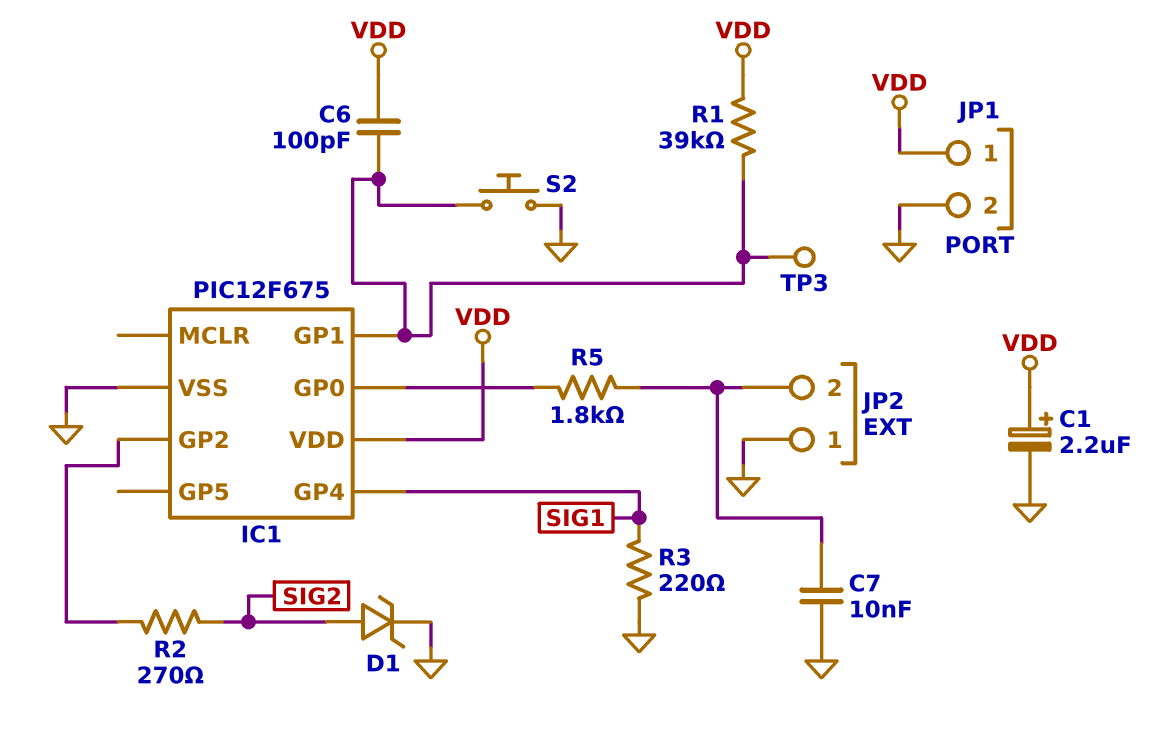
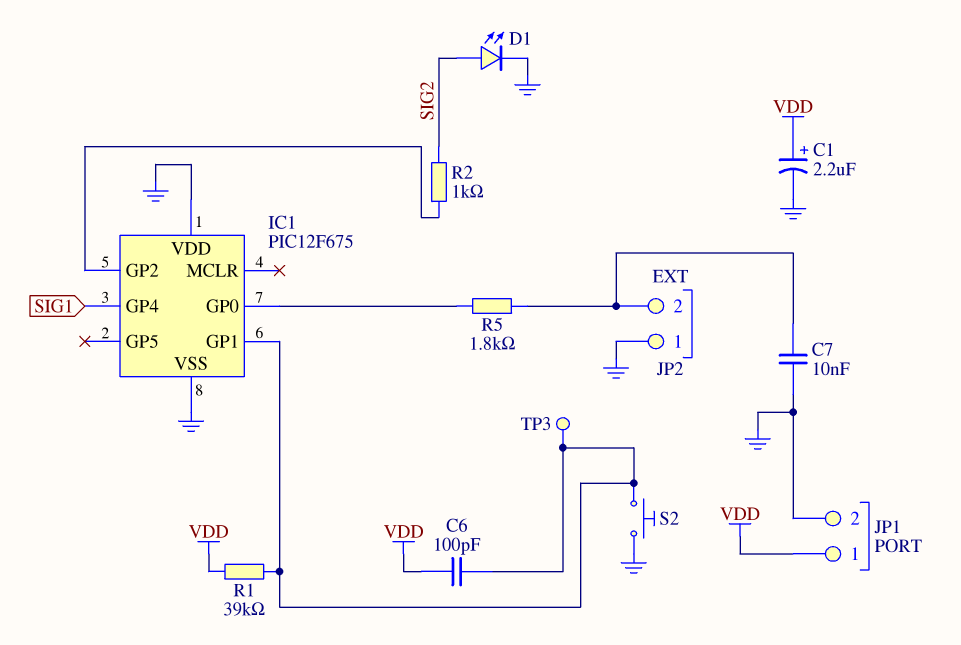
D1: zener (A SIG2, K GND) -> LED (A SIG2, K GND)
IC1 pin VDD: VDD -> GND
R2: 270 (IC1/GP2, SIG2) -> 1k (IC1/GP2, SIG2)
R3: 220 (GND, SIG1) -> none

